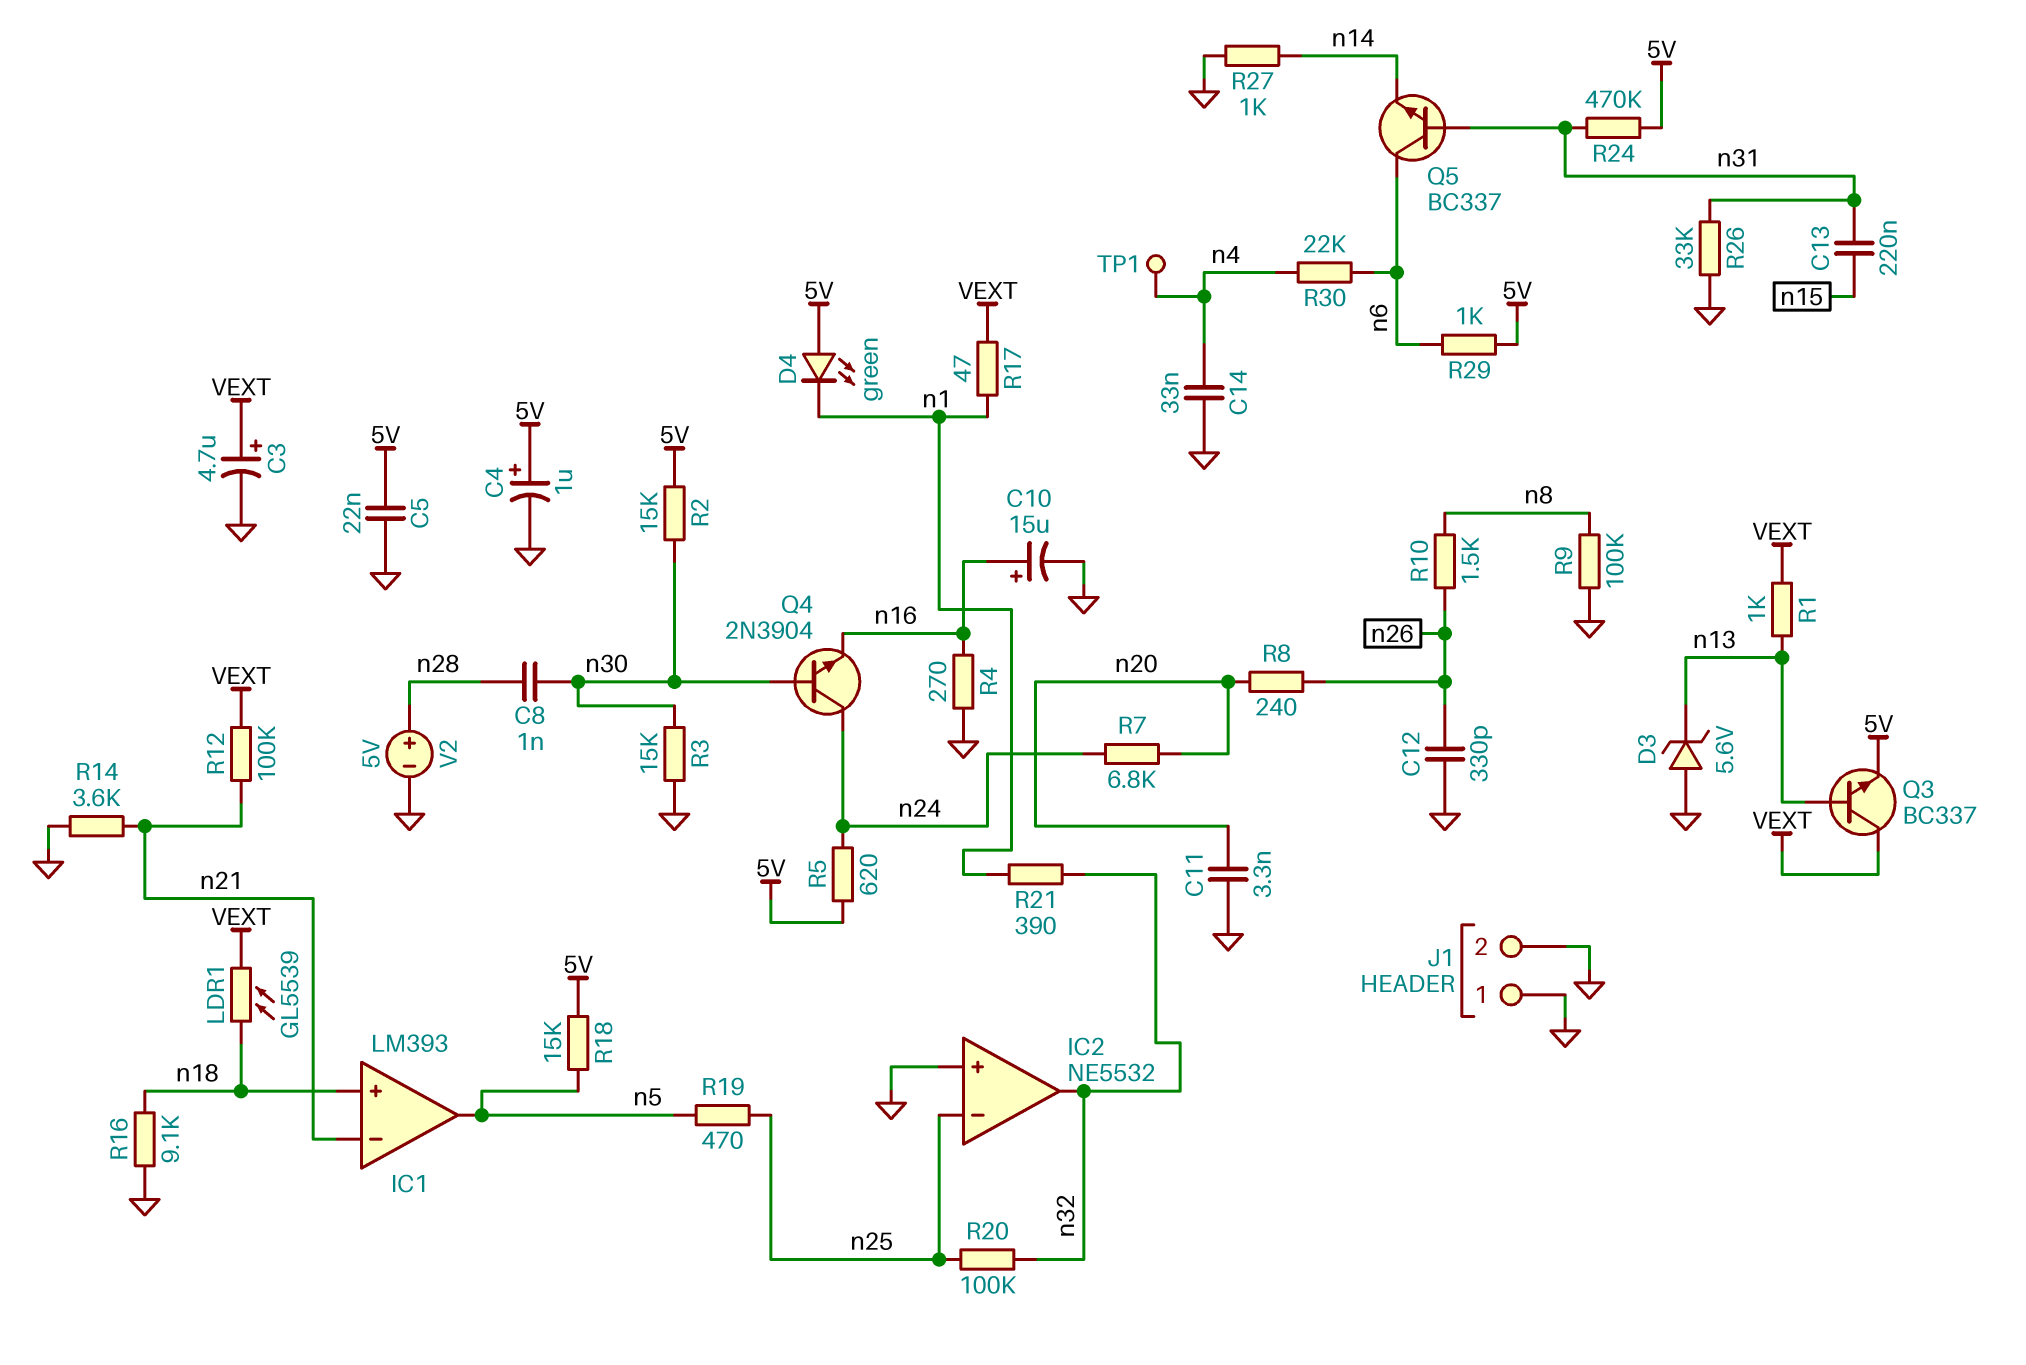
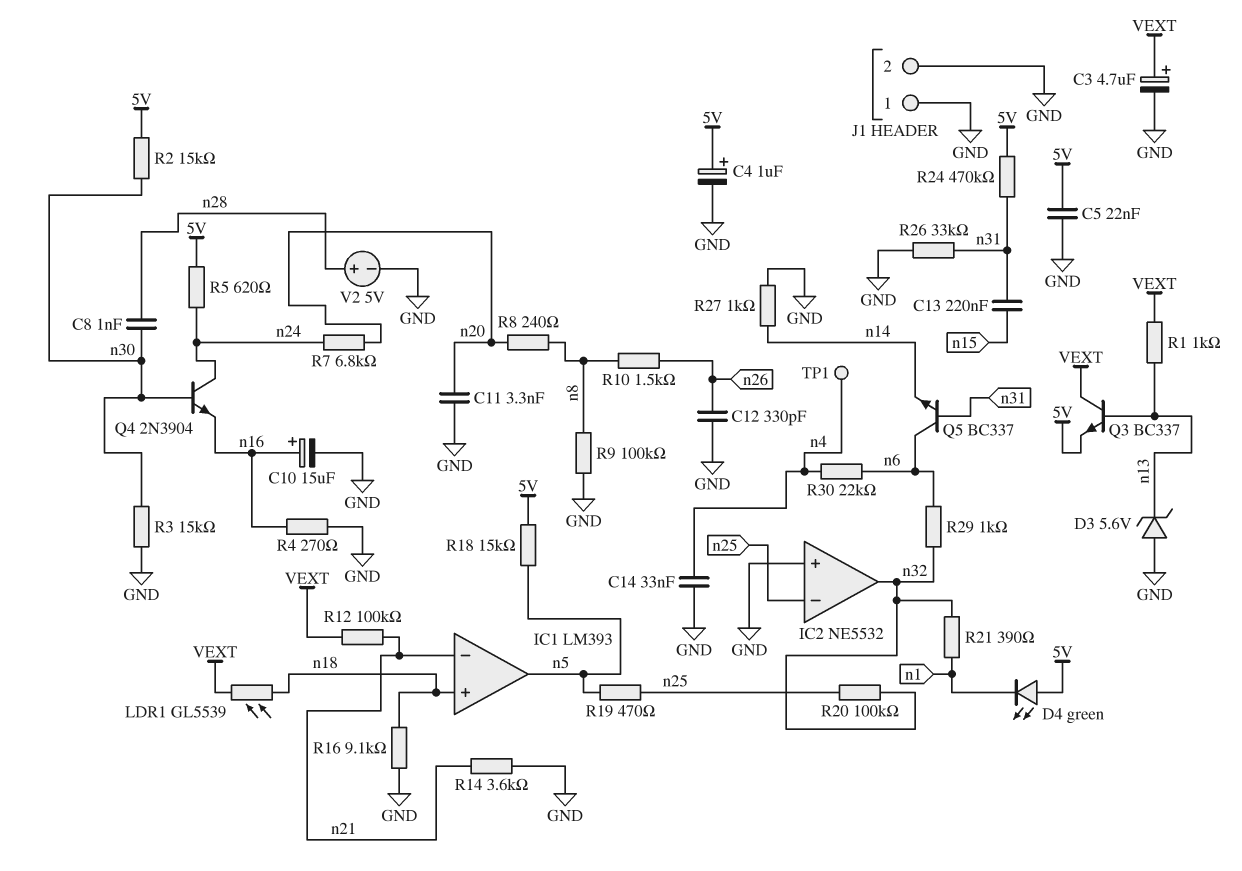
R8: 240 (n20, n26) -> 240 (n8, n20)
R17: 47 (VEXT, n1) -> none
R29: 1k (5V, n6) -> 1k (n6, n32)

